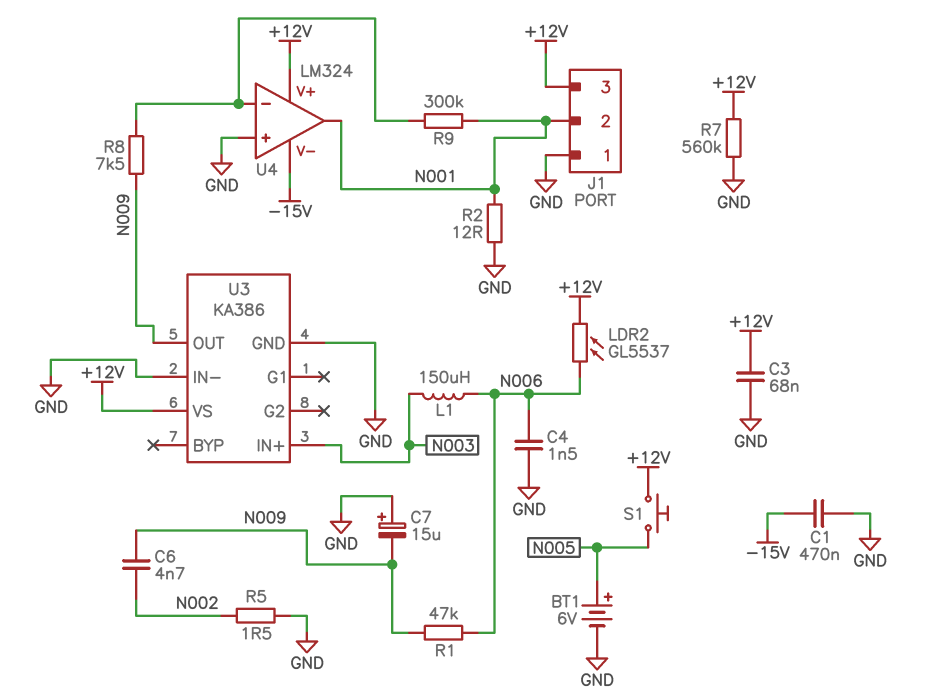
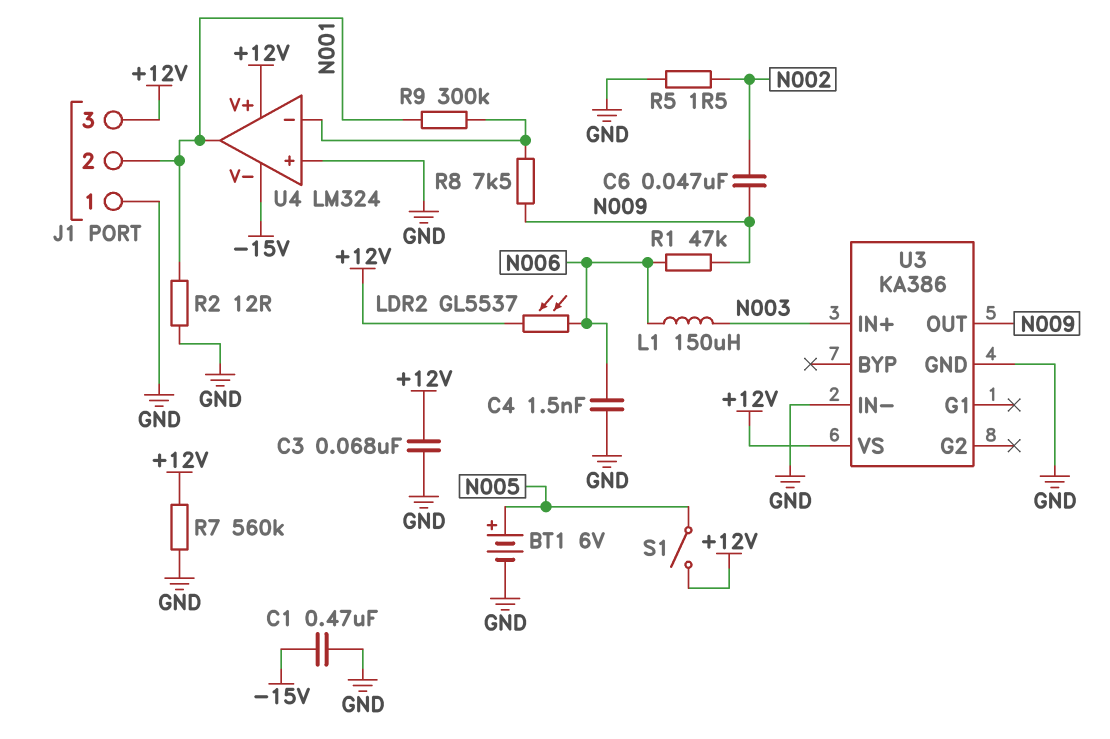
C6: 4.7nF (N002, N009) -> 47nF (N002, N009)
C7: 15uF (plus GND, minus N009) -> none
S1: button (+12V, N005) -> switch (+12V, N005)

